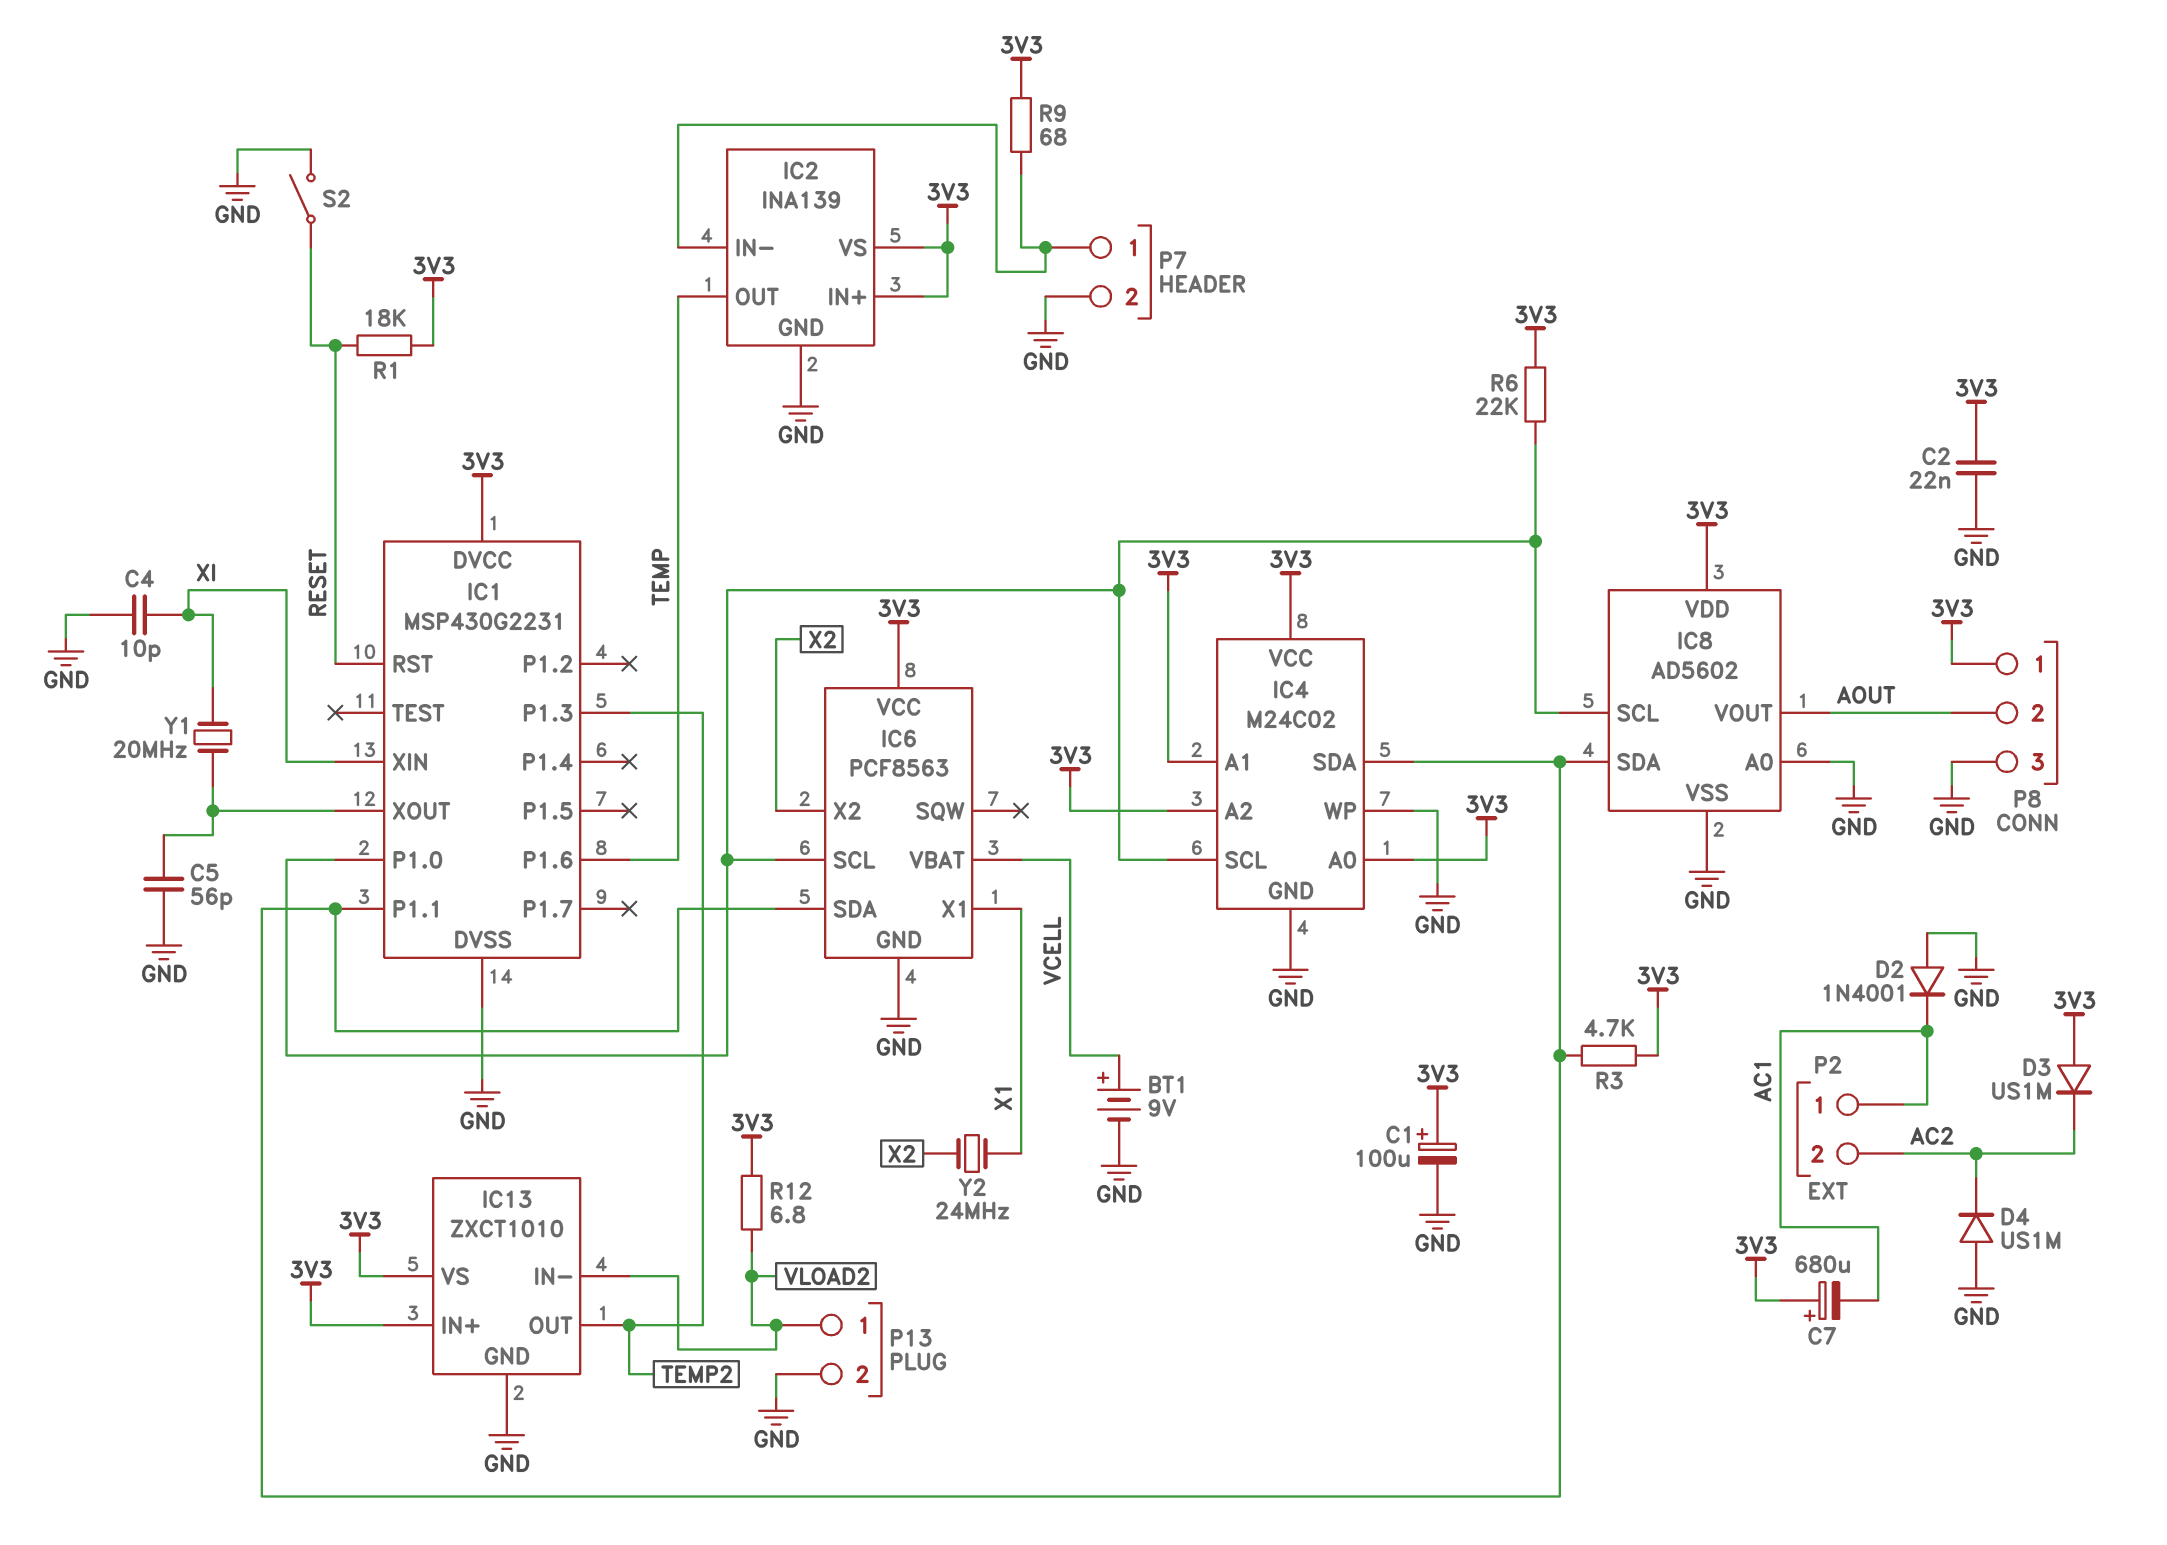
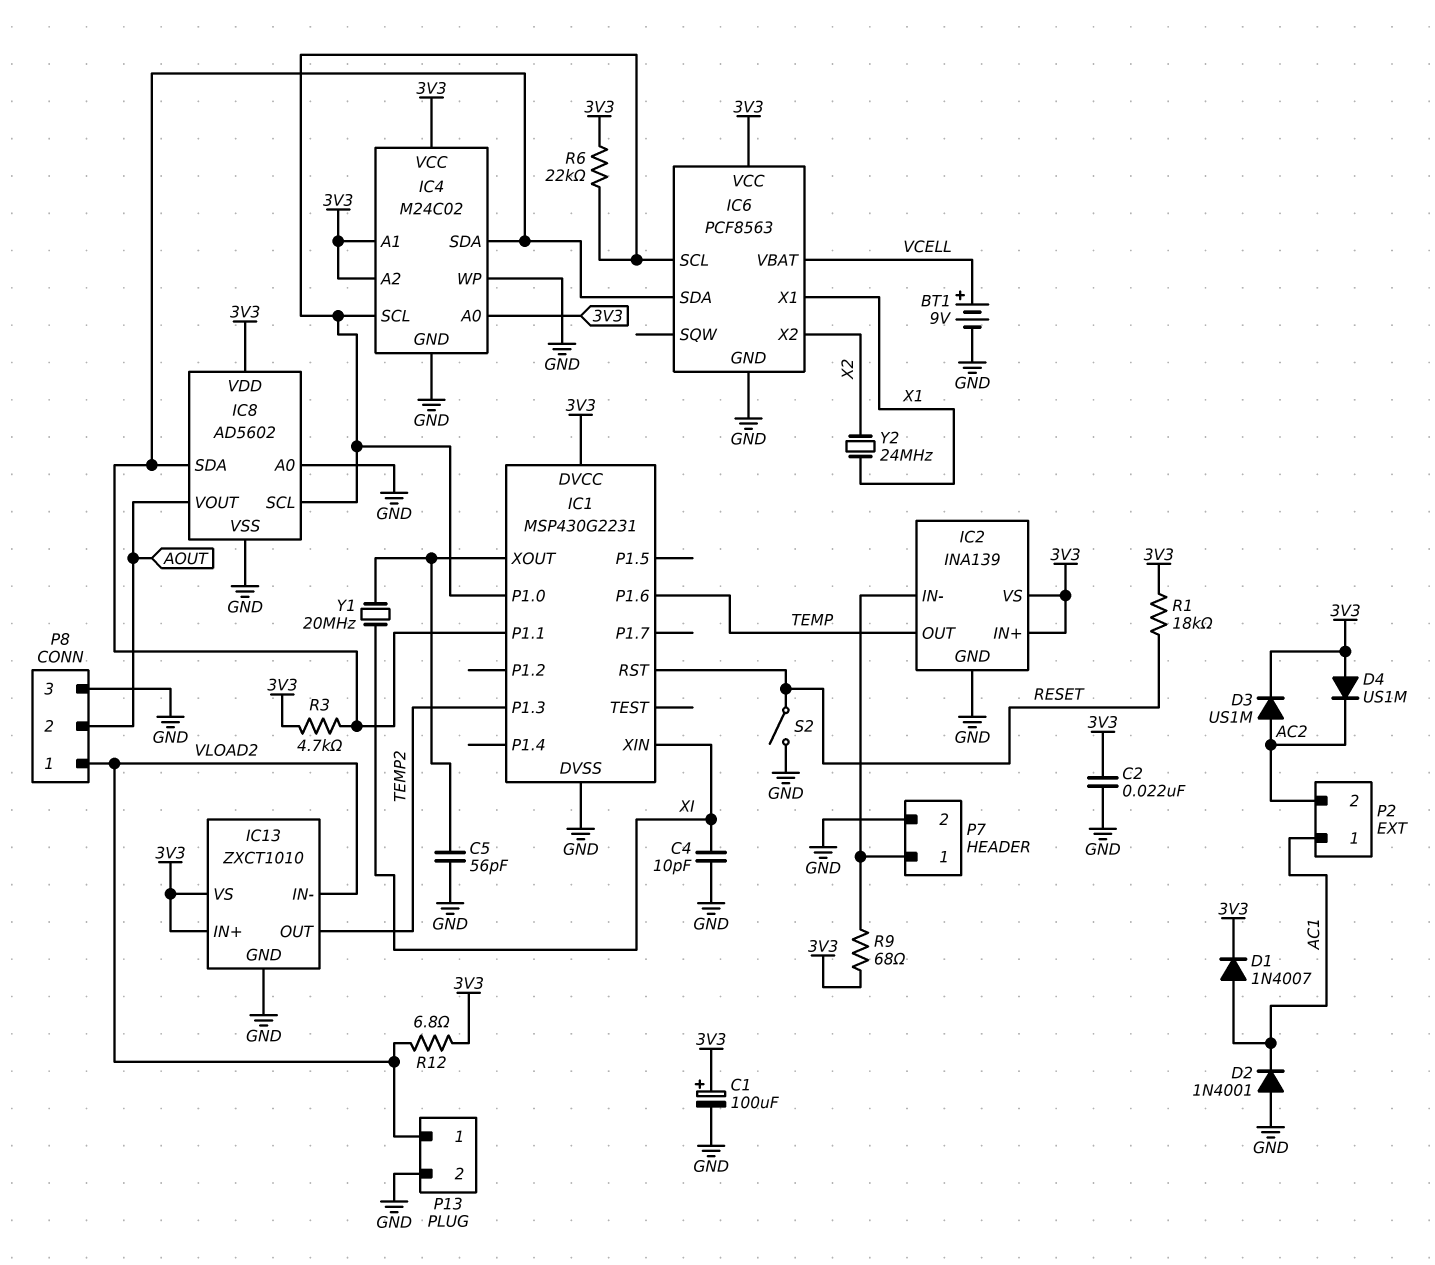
C7: 680uF (plus 3V3, minus AC1) -> none
D1: none -> diode 1N4007 (A AC1, K 3V3)
D3: diode US1M (A 3V3, K AC2) -> diode US1M (A AC2, K 3V3)
D4: diode US1M (A GND, K AC2) -> diode US1M (A 3V3, K AC2)
P8 pin 1: 3V3 -> VLOAD2

